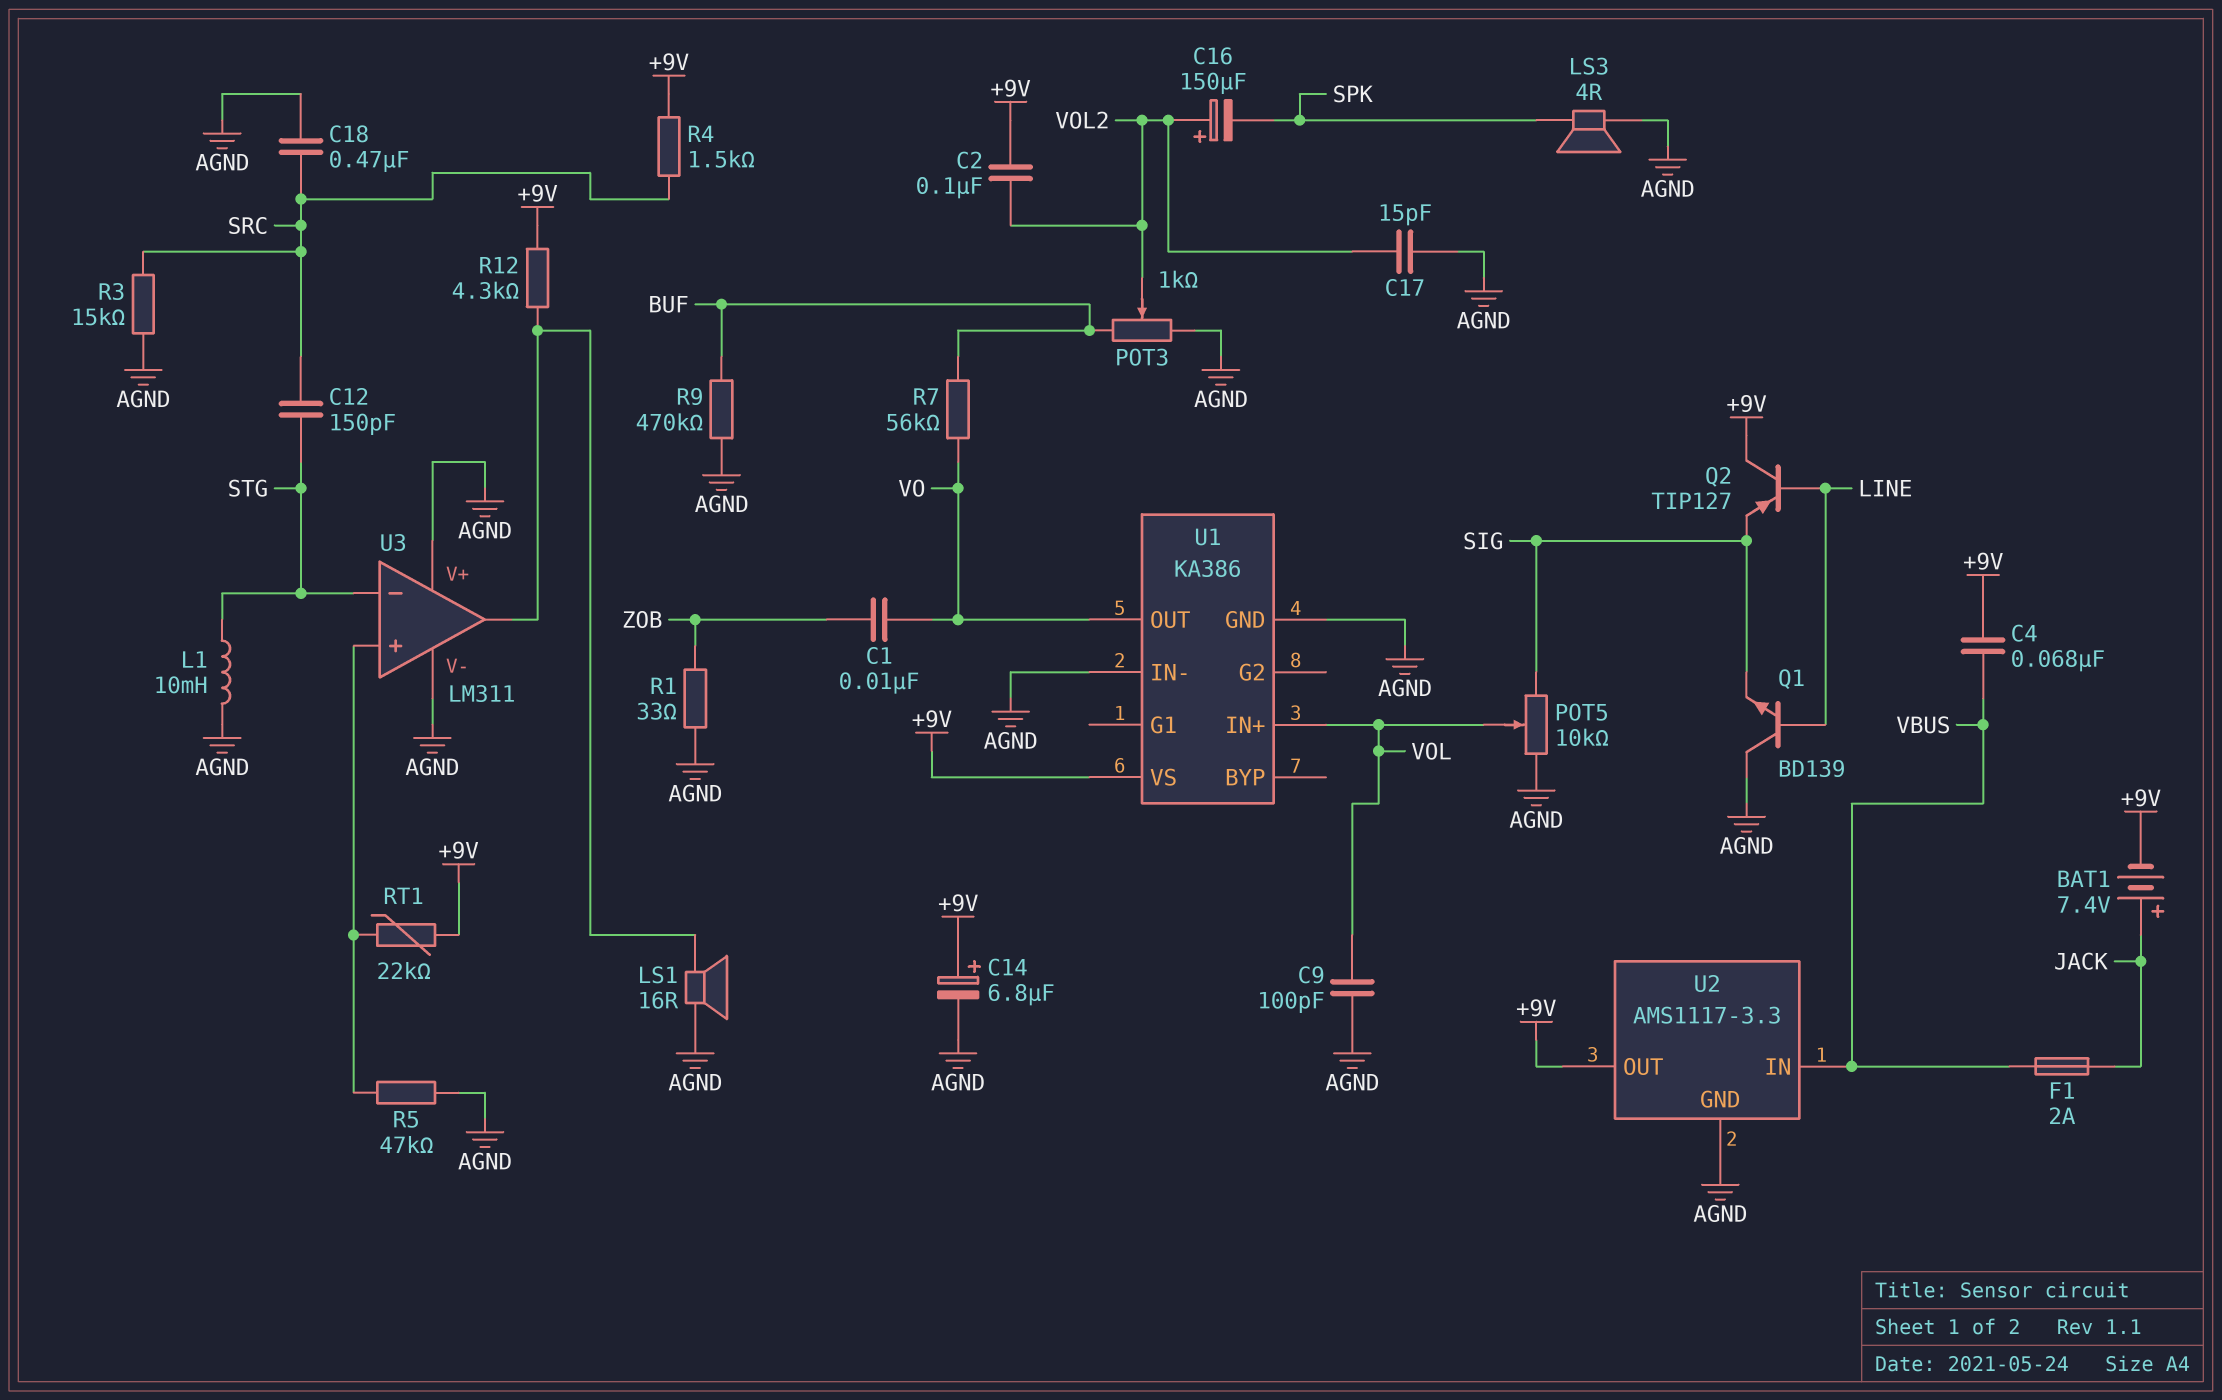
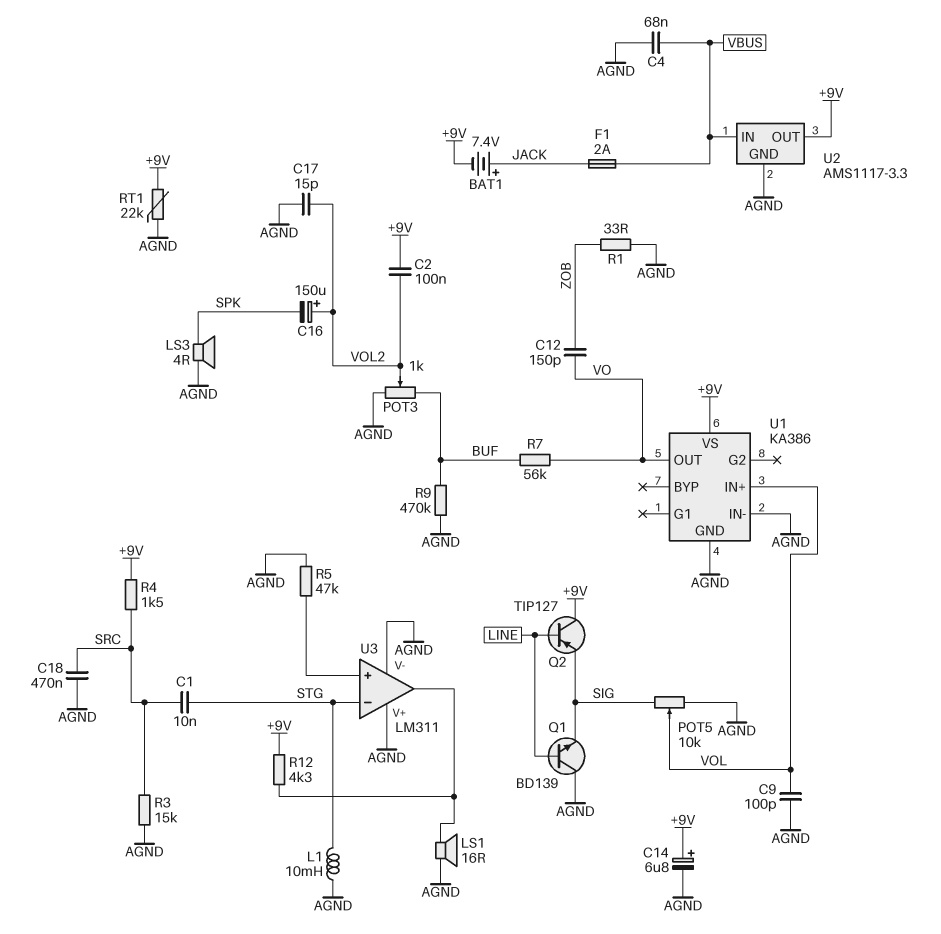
C1: 10nF (VO, ZOB) -> 10nF (SRC, STG)
C4: 68nF (+9V, VBUS) -> 68nF (AGND, VBUS)
C12: 150pF (SRC, STG) -> 150pF (VO, ZOB)
RT1: 22k (+9V, U3/in+) -> 22k (+9V, AGND)

